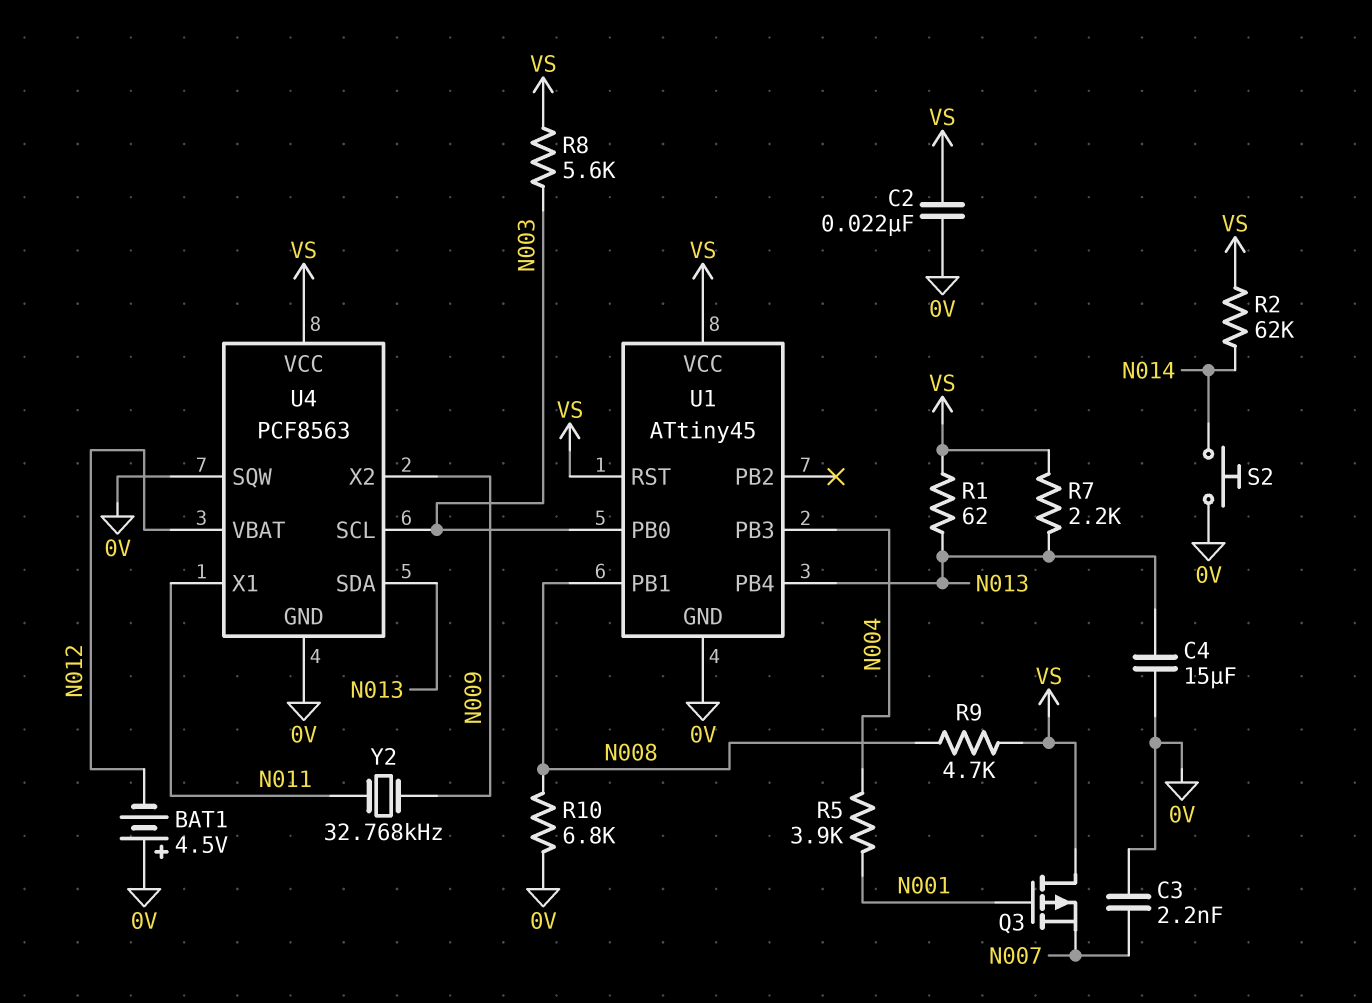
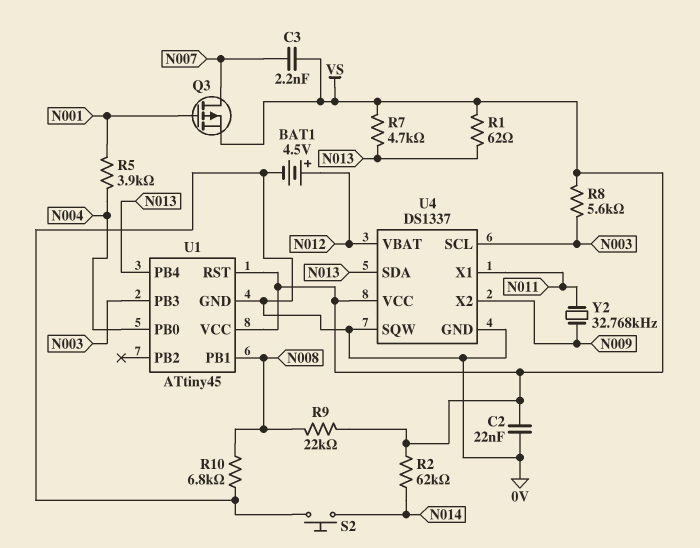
BAT1: 4.5V (plus 0V, minus N012) -> 4.5V (plus N012, minus 0V)
C3: 2.2nF (0V, N007) -> 2.2nF (N007, VS)
C4: 15uF (0V, N013) -> none
Q3: PMOS (G N001, D VS, S N007) -> PMOS (G N001, D N007, S VS)
R7: 2.2k (N013, VS) -> 4.7k (N013, VS)
R9: 4.7k (N008, VS) -> 22k (N008, VS)
U1 pin PB0: N003 -> N004
U1 pin PB3: N004 -> N003
U4: PCF8563 -> DS1337

